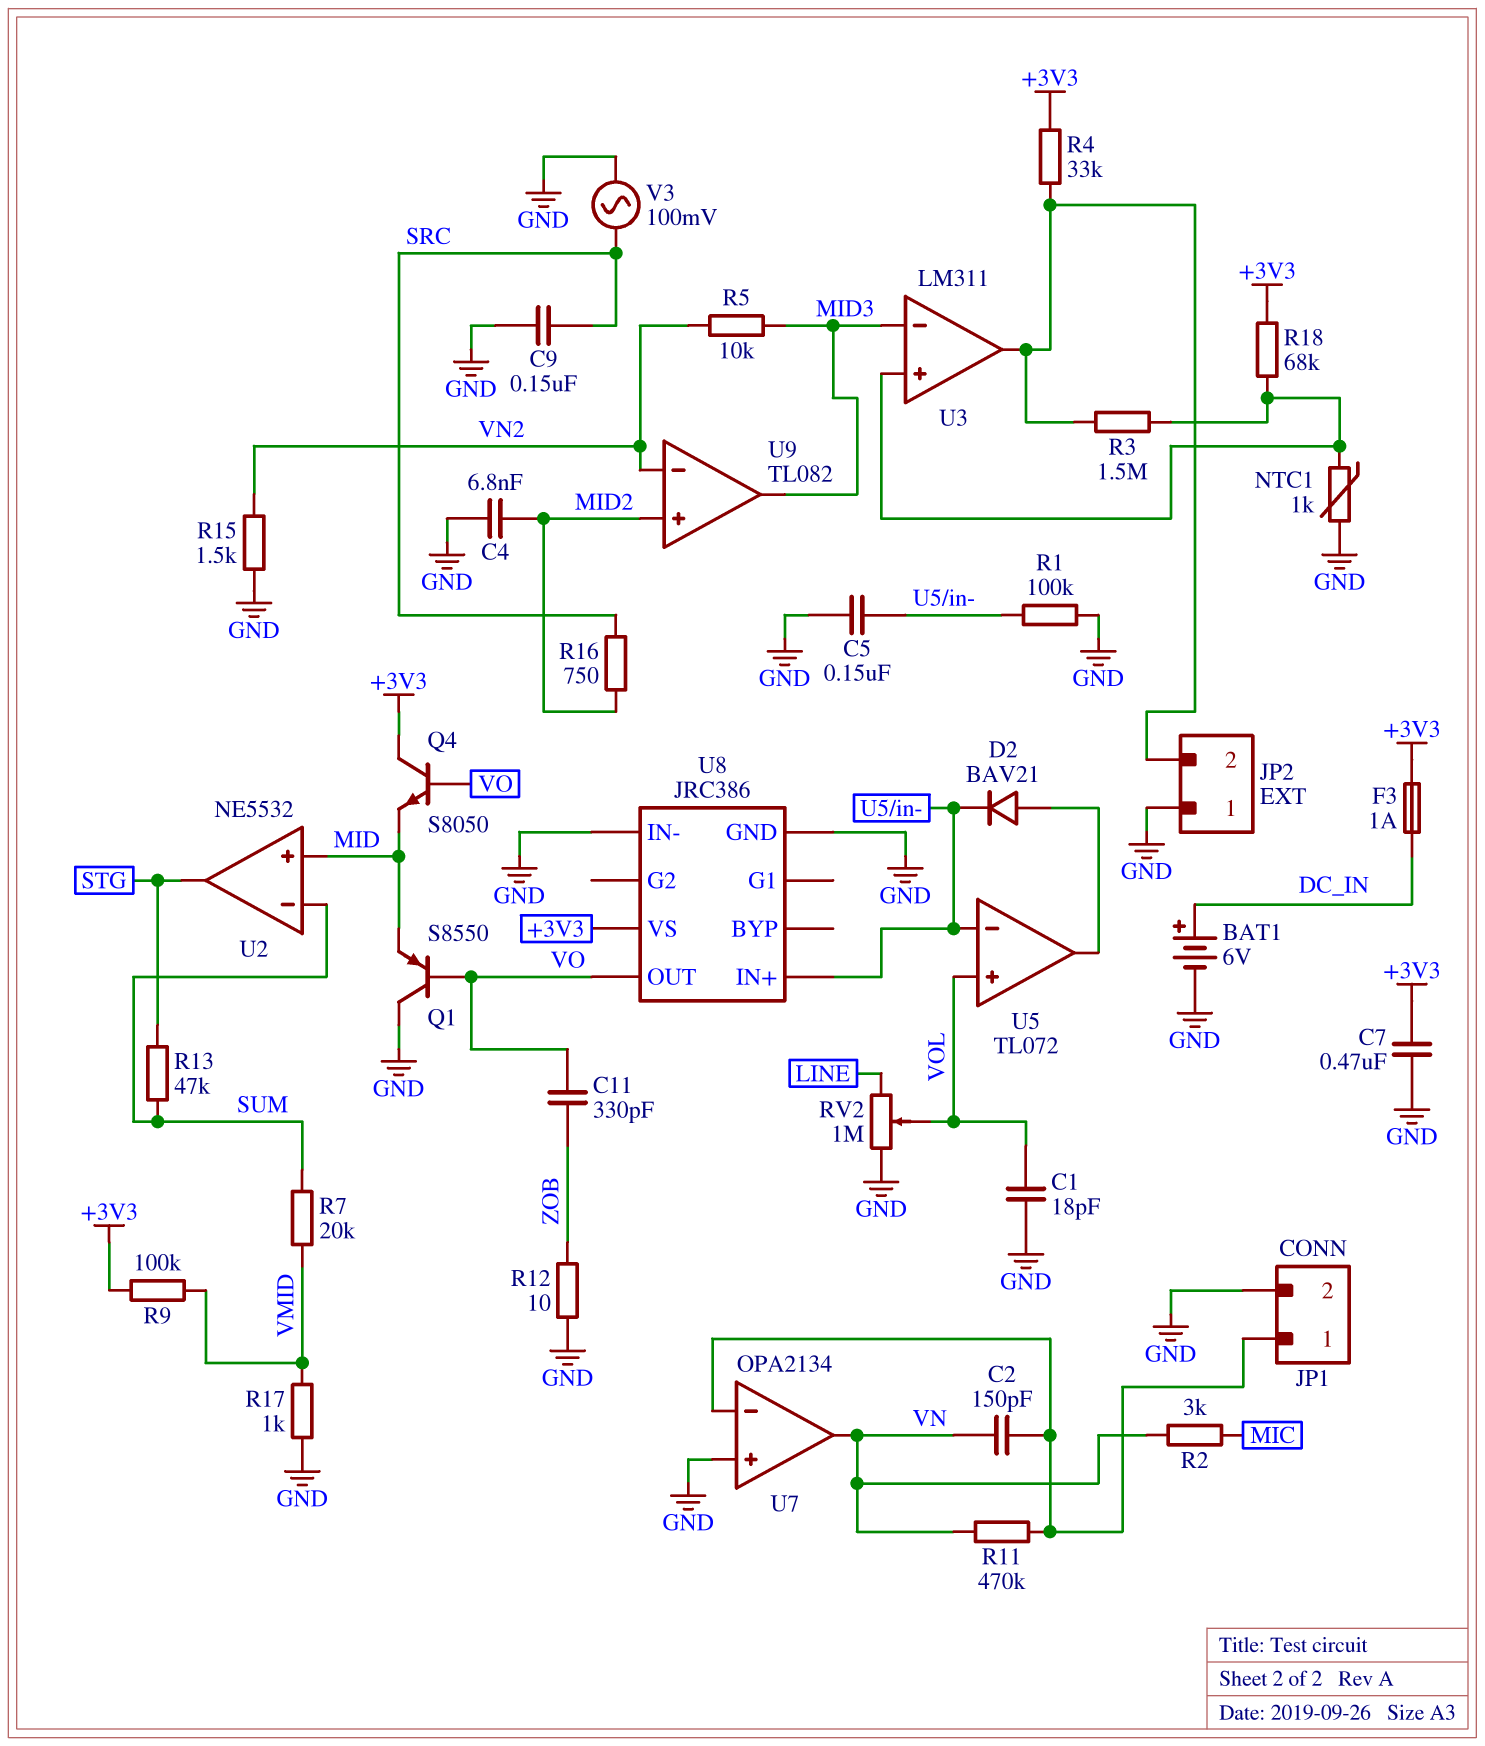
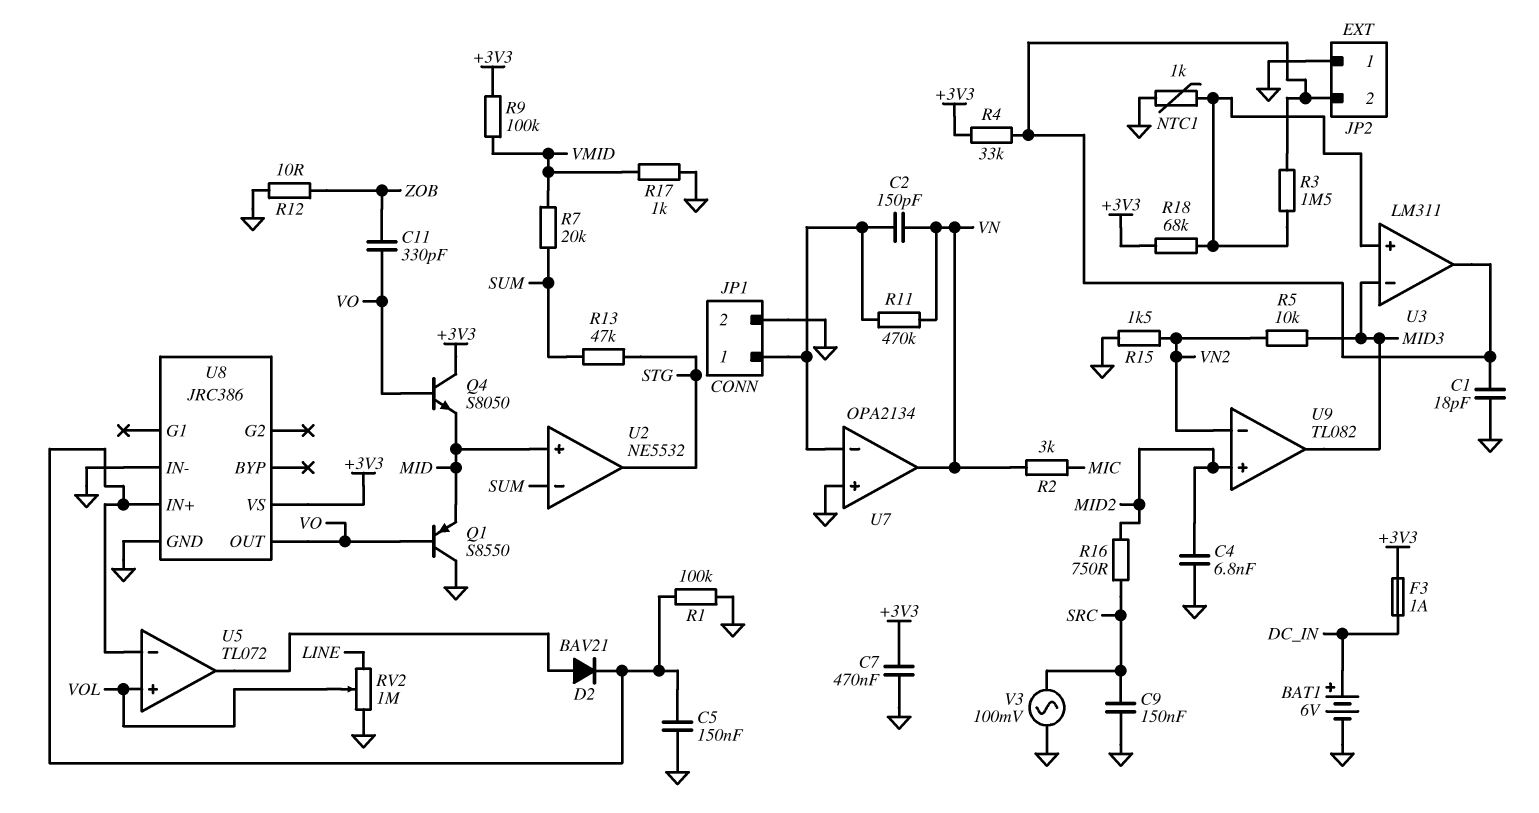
C1: 18pF (GND, VOL) -> 18pF (GND, JP2/2)

